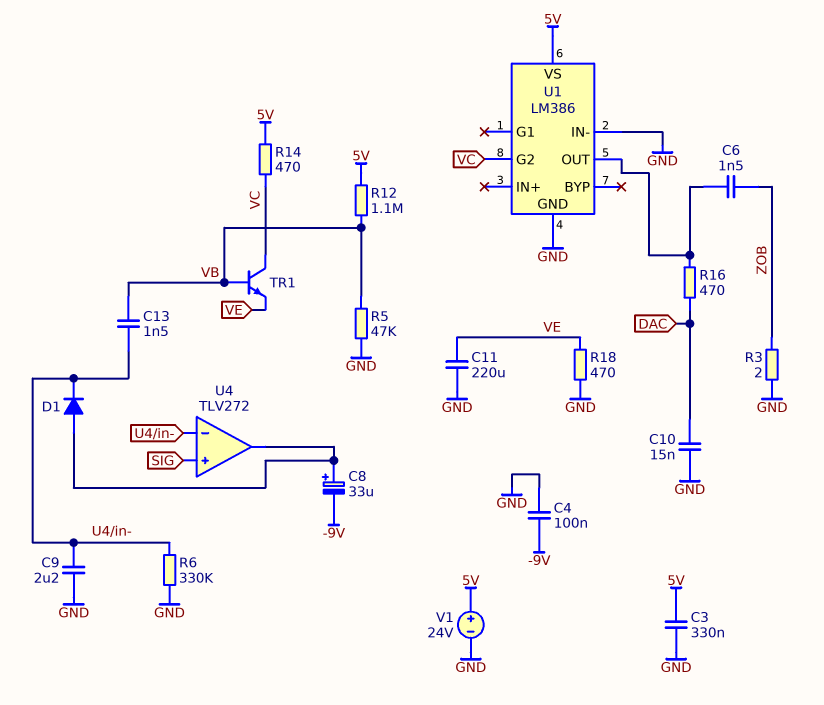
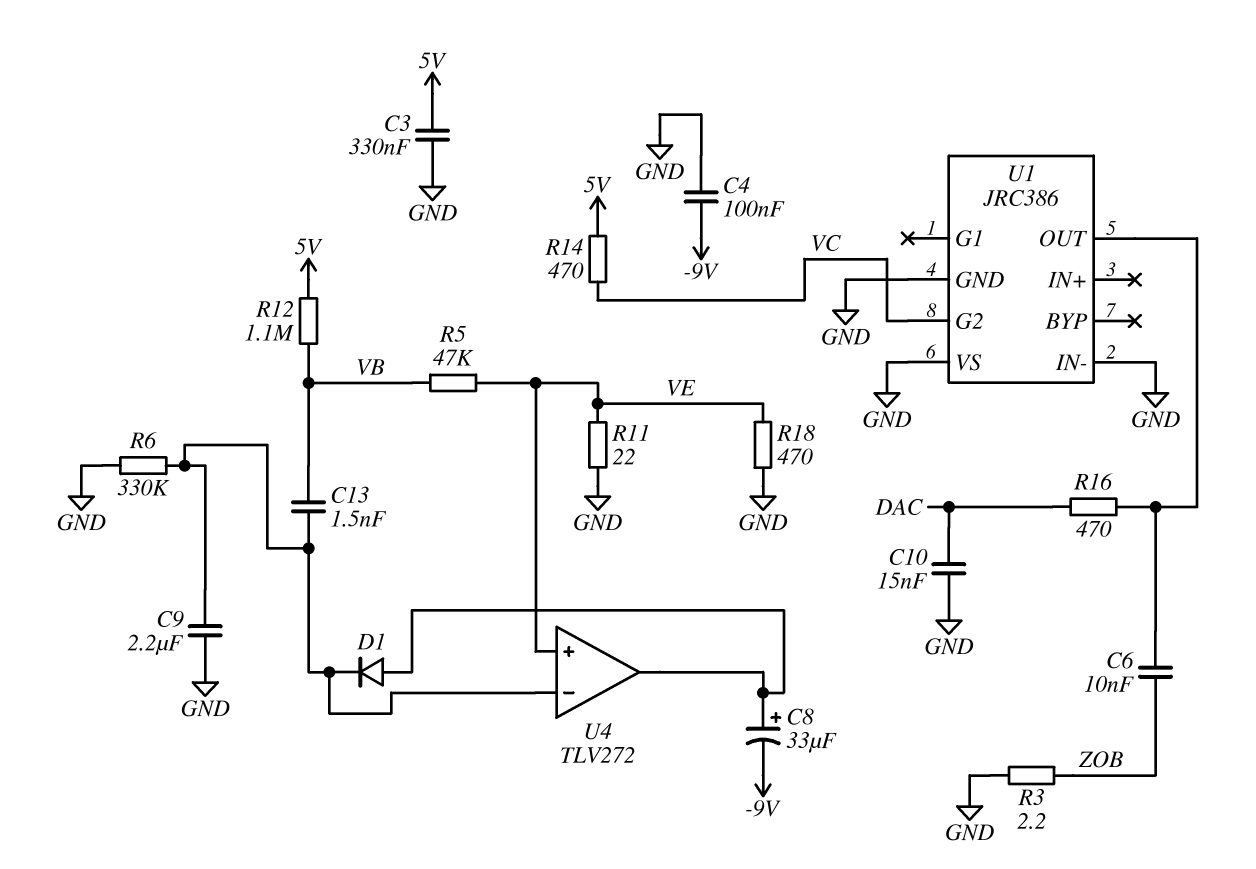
C6: 1.5nF (U1/OUT, ZOB) -> 10nF (U1/OUT, ZOB)
C11: 220uF (GND, VE) -> none
R3: 2 (GND, ZOB) -> 2.2 (GND, ZOB)
R5: 47k (GND, VB) -> 47k (VB, VE)
R11: none -> 22 (GND, VE)
TR1: NPN (B VB, C VC, E VE) -> none
U1: LM386 -> JRC386
U1 pin VS: 5V -> GND
U4 pin in+: SIG -> VE
V1: 24V (plus 5V, minus GND) -> none

